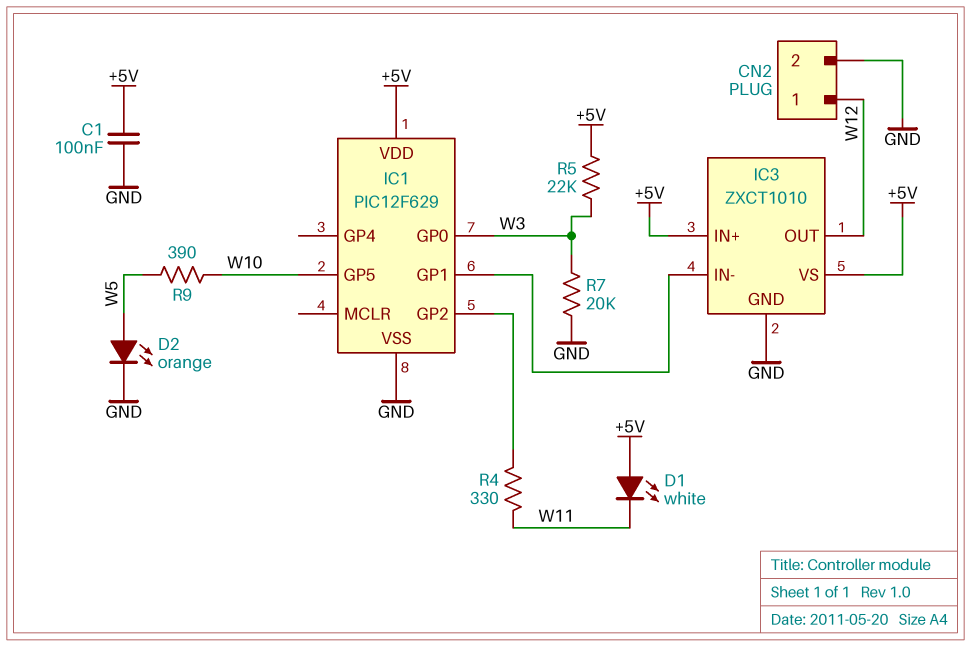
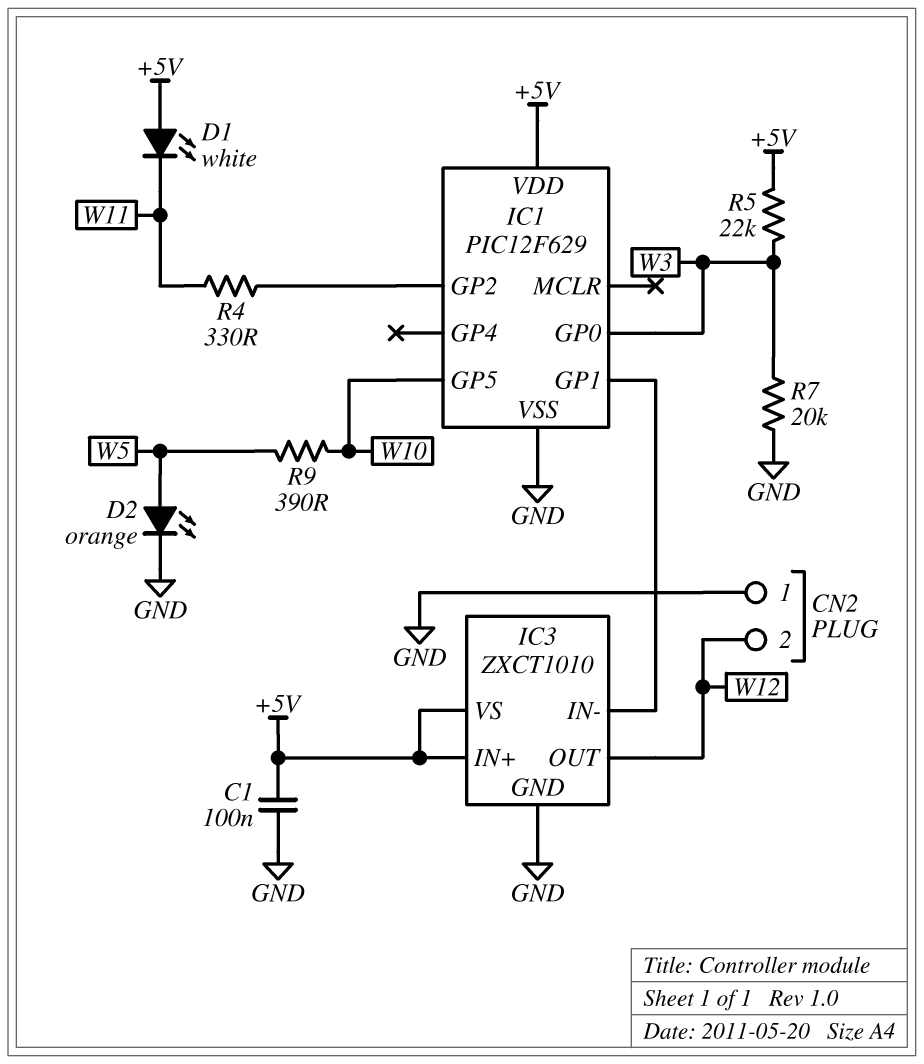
CN2 pin 1: W12 -> GND
CN2 pin 2: GND -> W12

